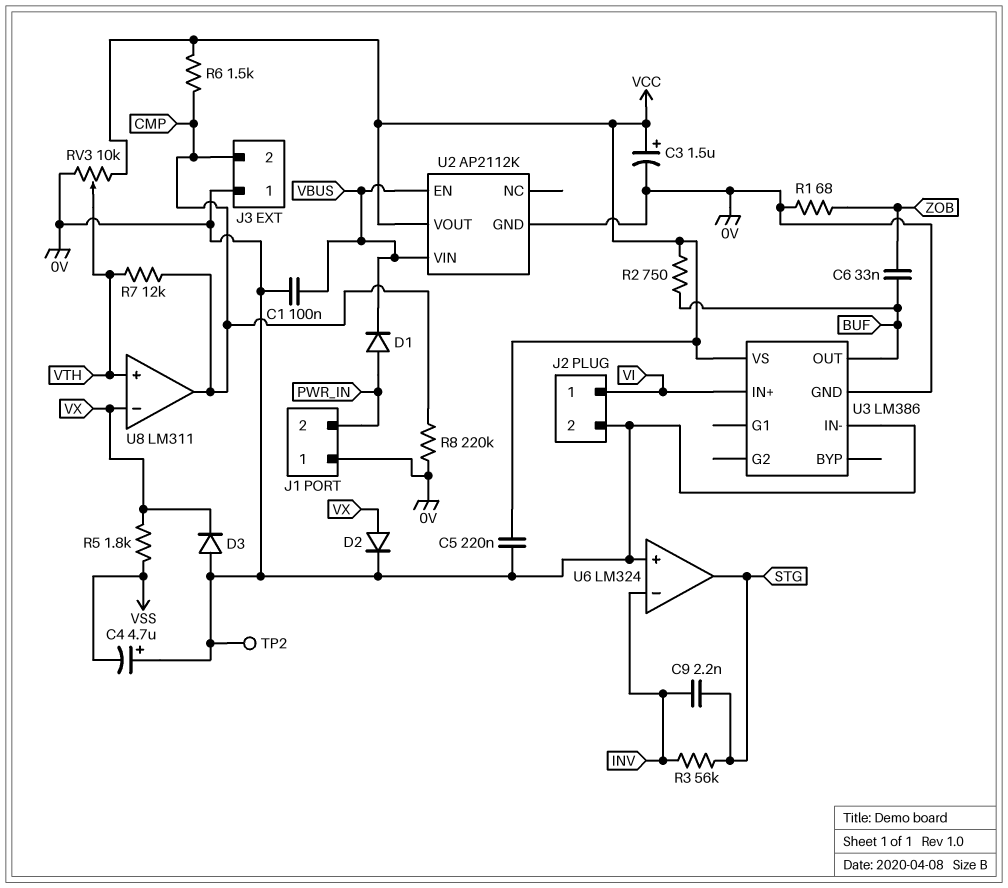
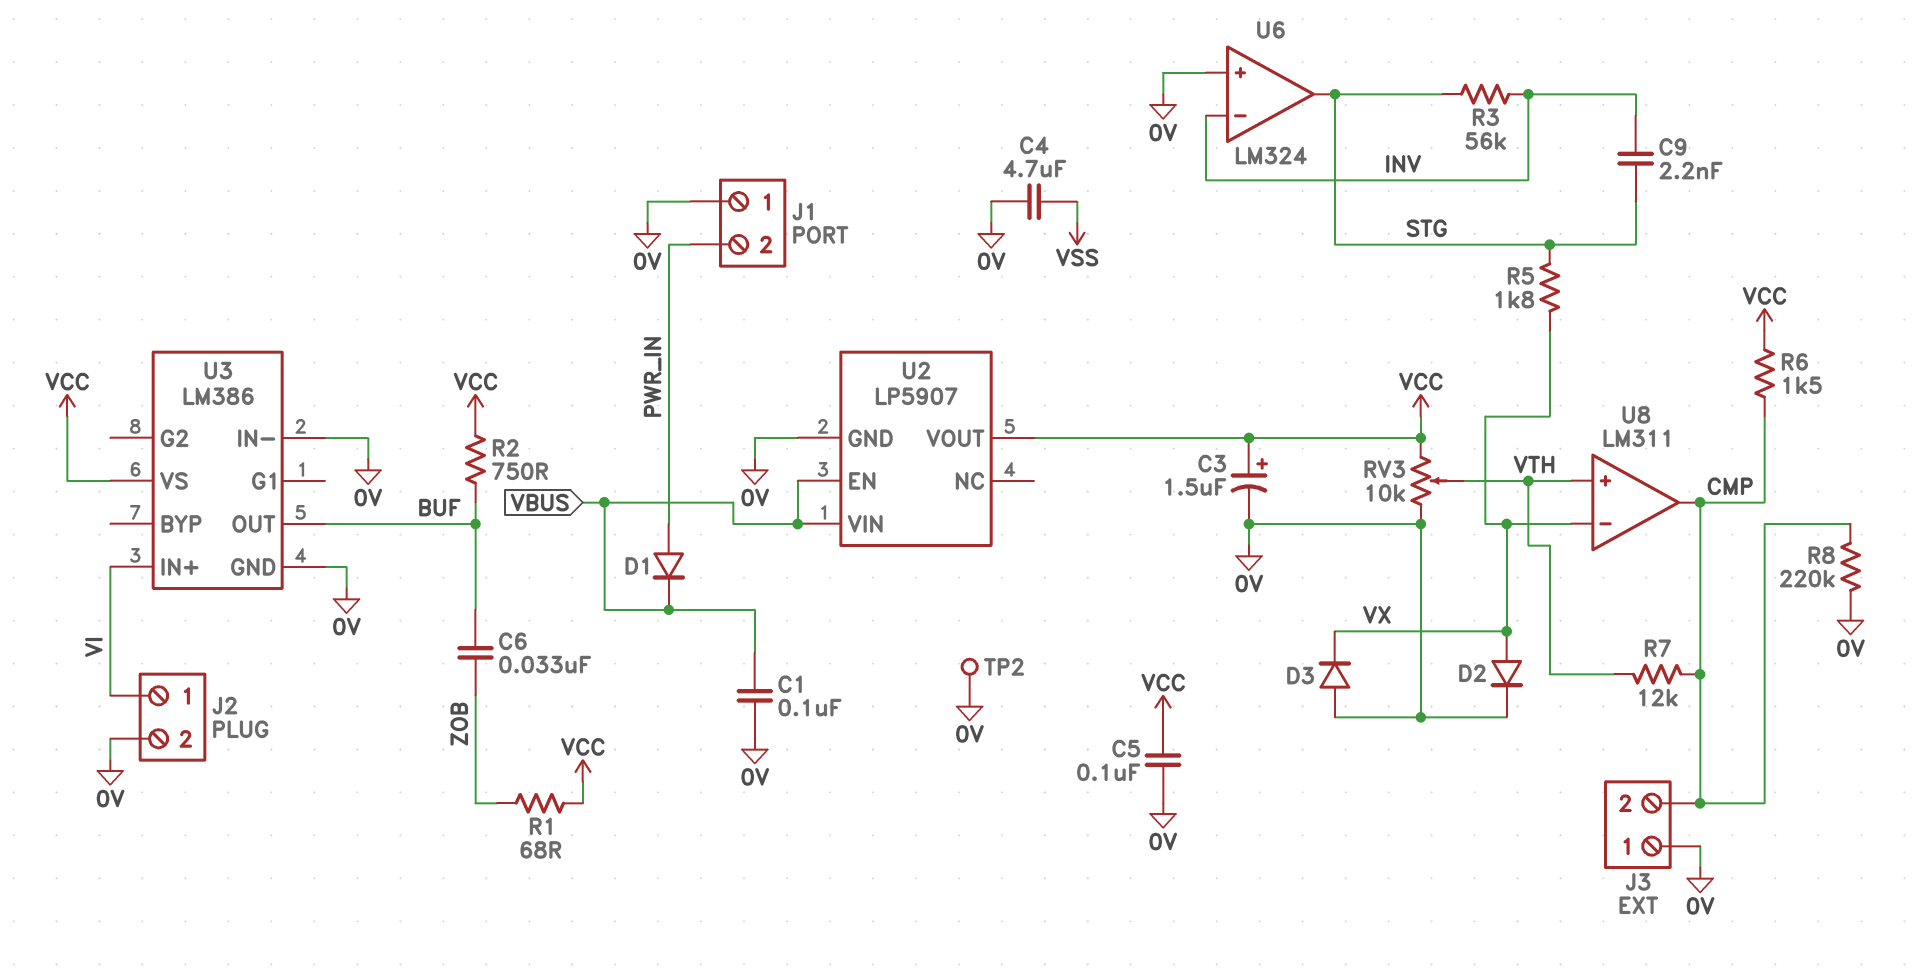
C4: 4.7uF (plus 0V, minus VSS) -> 4.7uF (0V, VSS)
C5: 220nF (0V, VCC) -> 100nF (0V, VCC)
R1: 68 (0V, ZOB) -> 68 (VCC, ZOB)
R5: 1.8k (VSS, VX) -> 1.8k (STG, VX)
U2: AP2112K -> LP5907

